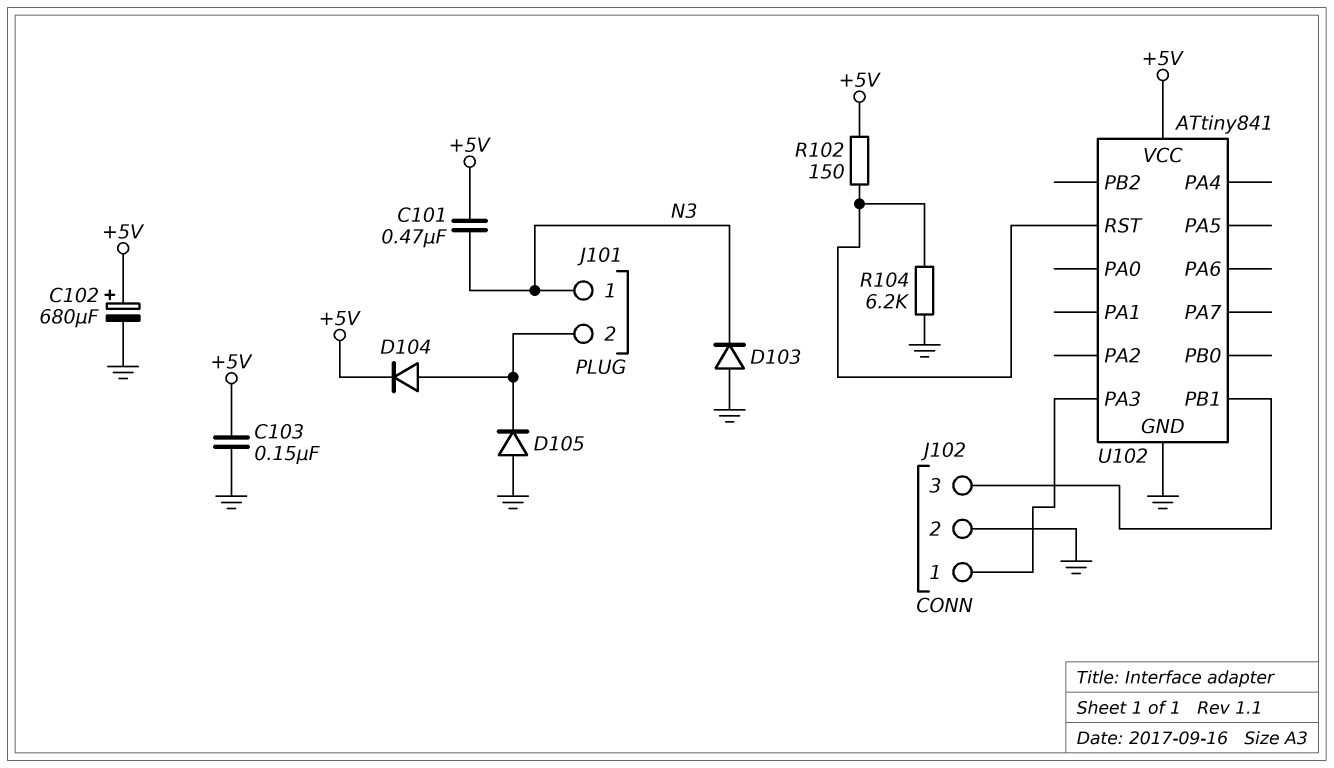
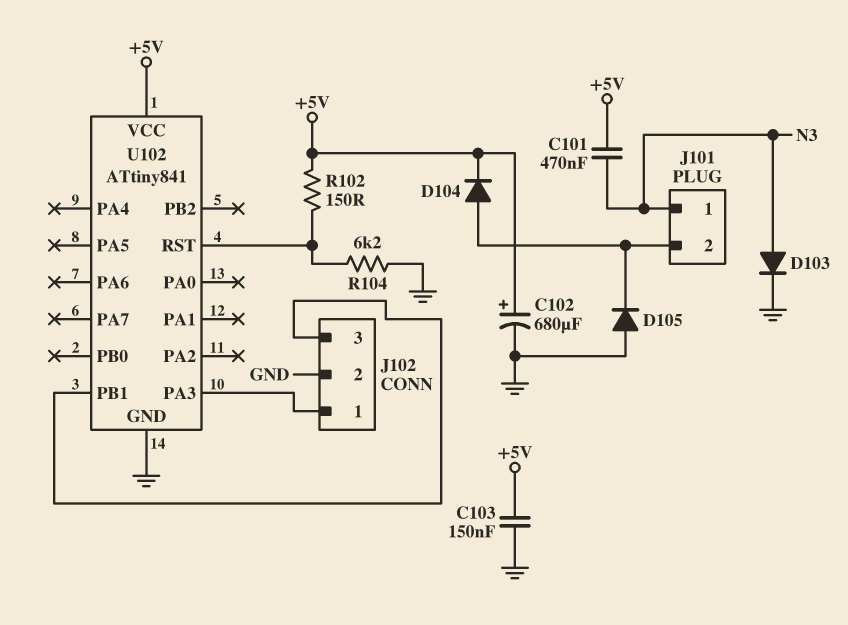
D103: diode (A GND, K N3) -> diode (A N3, K GND)

